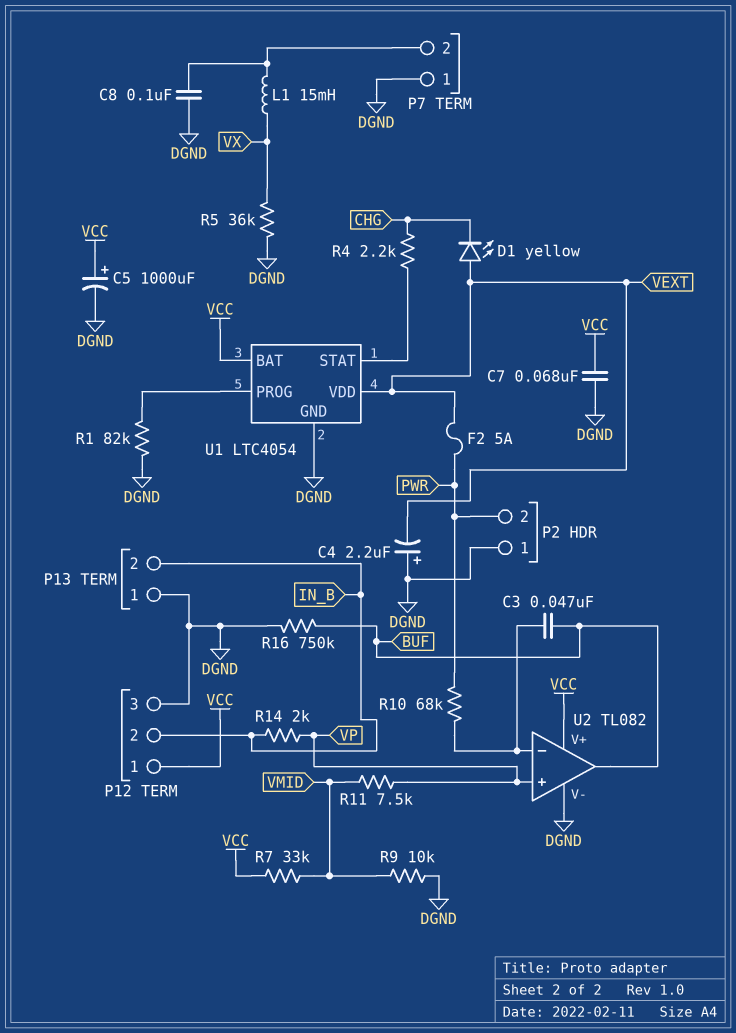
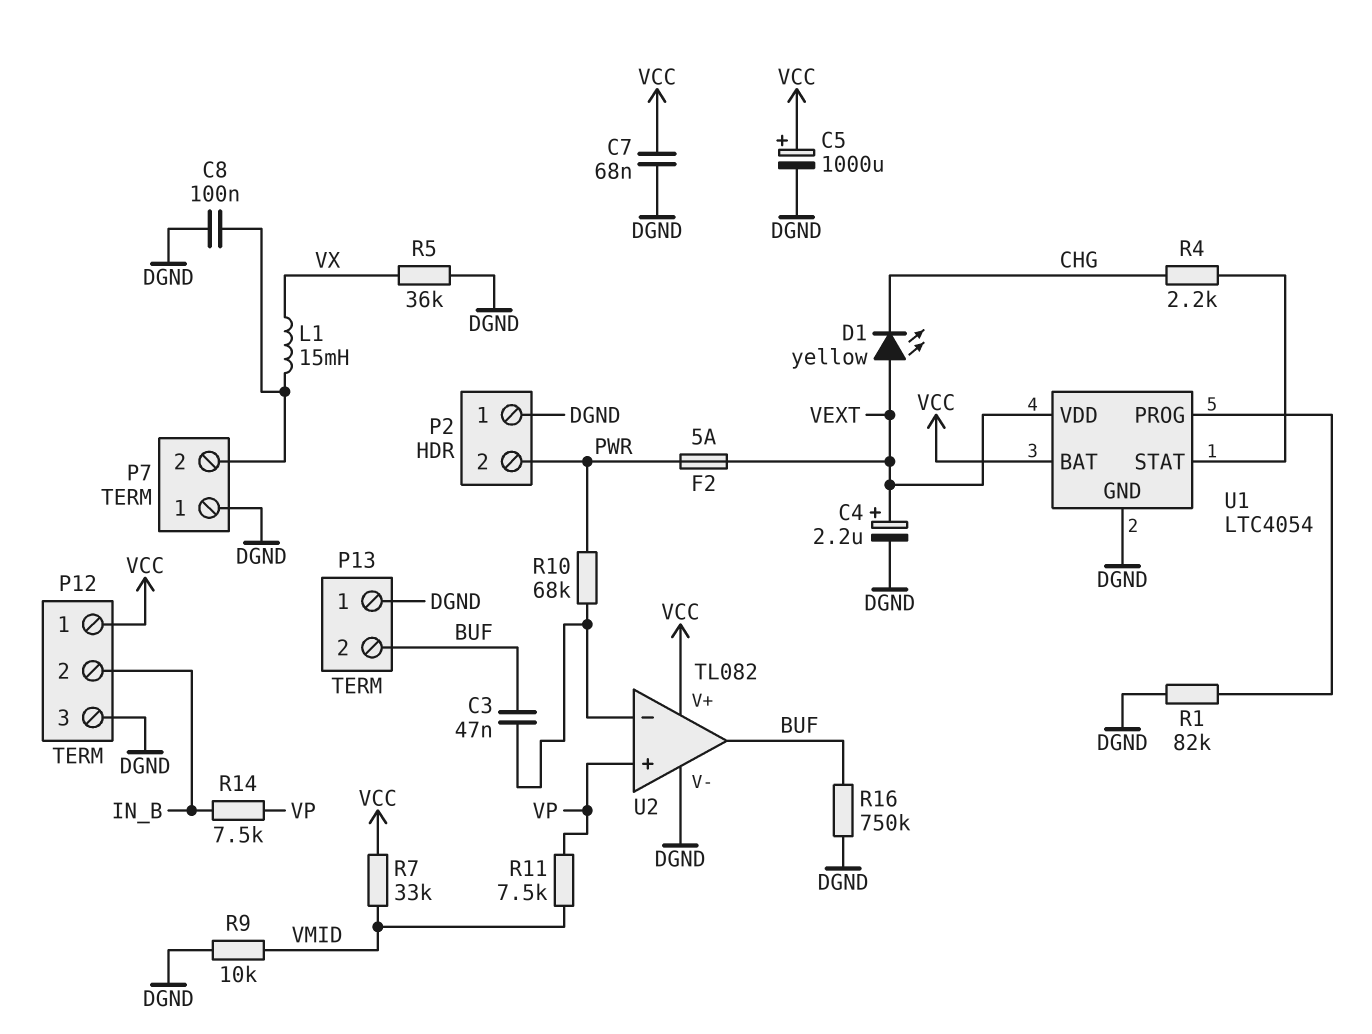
C4: 2.2uF (plus DGND, minus VEXT) -> 2.2uF (plus VEXT, minus DGND)
P13 pin 2: IN_B -> BUF
R14: 2k (IN_B, VP) -> 7.5k (IN_B, VP)

